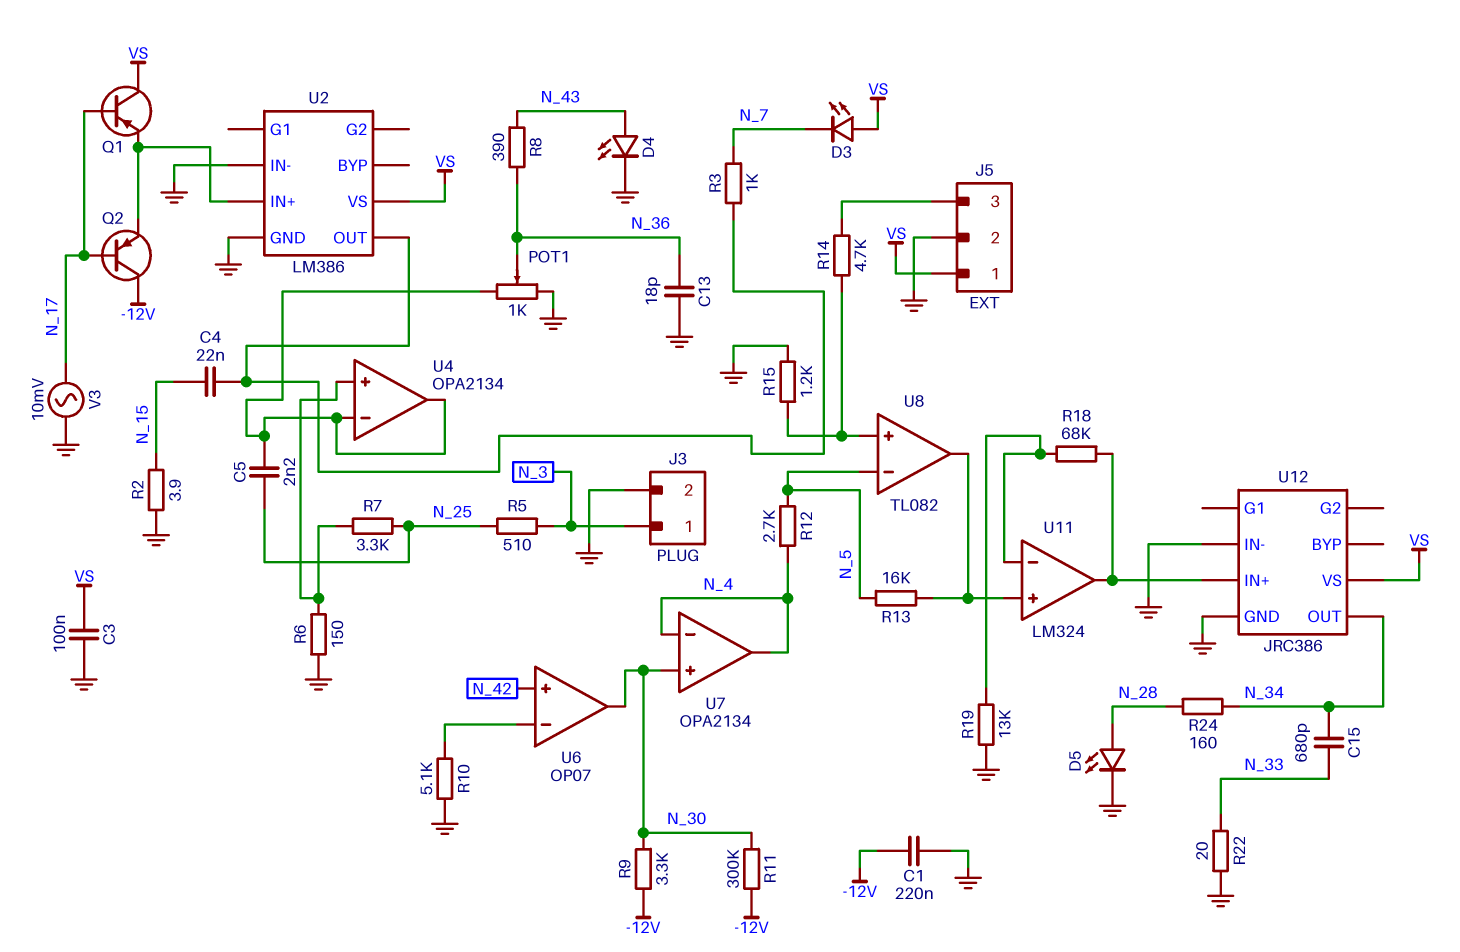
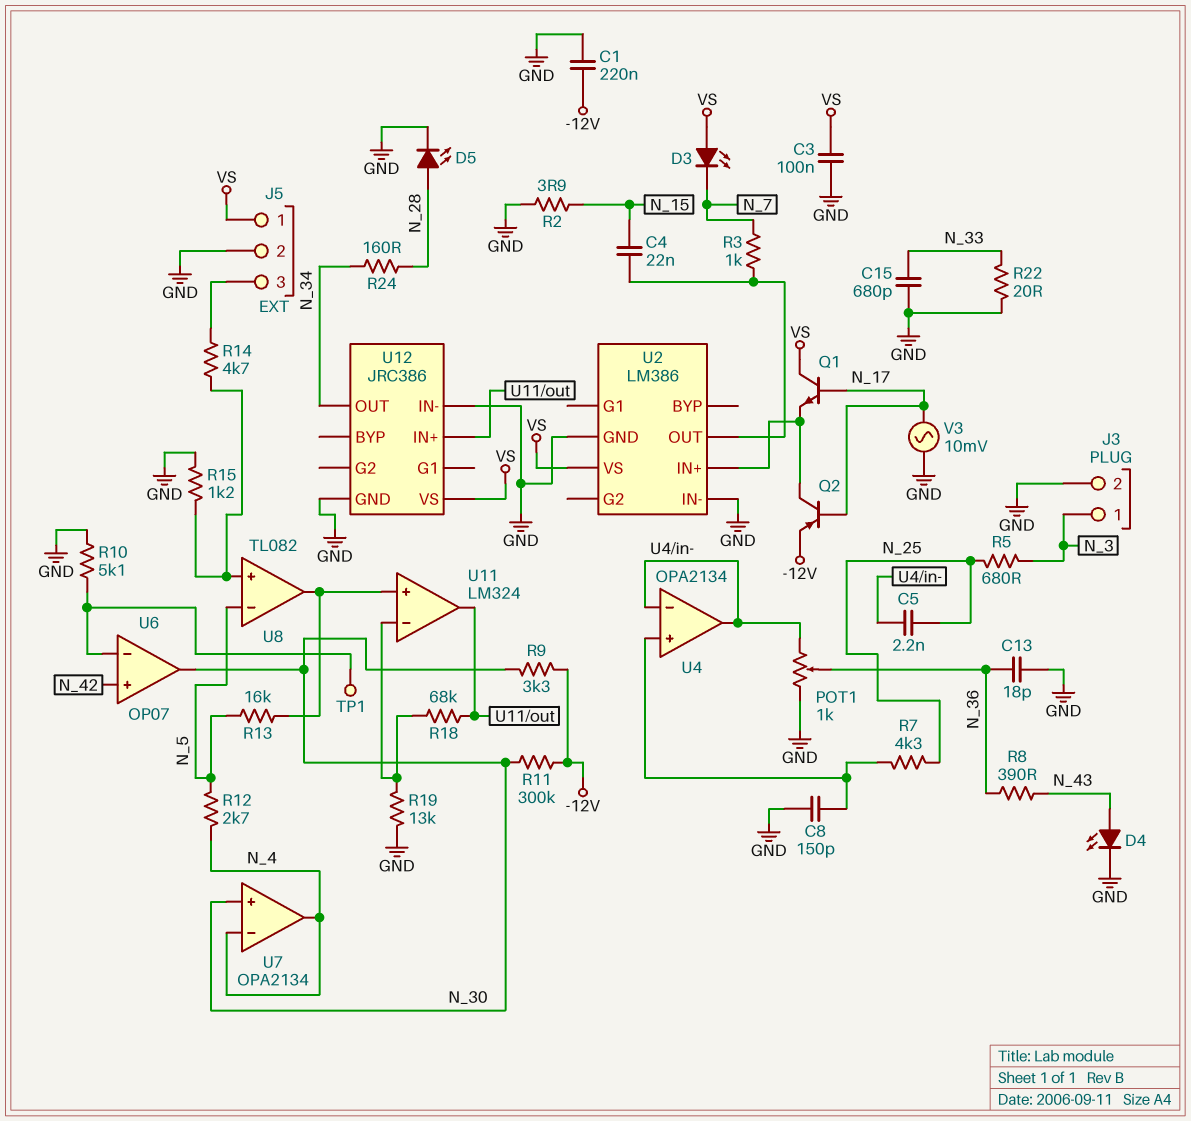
C8: none -> 150pF (GND, U4/in+)
C15: 680pF (N_33, N_34) -> 680pF (GND, N_33)
Q1: PNP (B N_17, C VS, E U2/IN+) -> NPN (B N_17, C VS, E U2/IN+)
Q2: PNP (B N_17, C -12V, E U2/IN+) -> PNP (B N_17, C U2/IN+, E -12V)
R5: 510 (N_3, N_25) -> 680 (N_3, N_25)
R6: 150 (GND, U4/in+) -> none
R7: 3.3k (N_25, U4/in+) -> 4.3k (N_25, U4/in+)
TP1: none -> test point (U6/in-)

